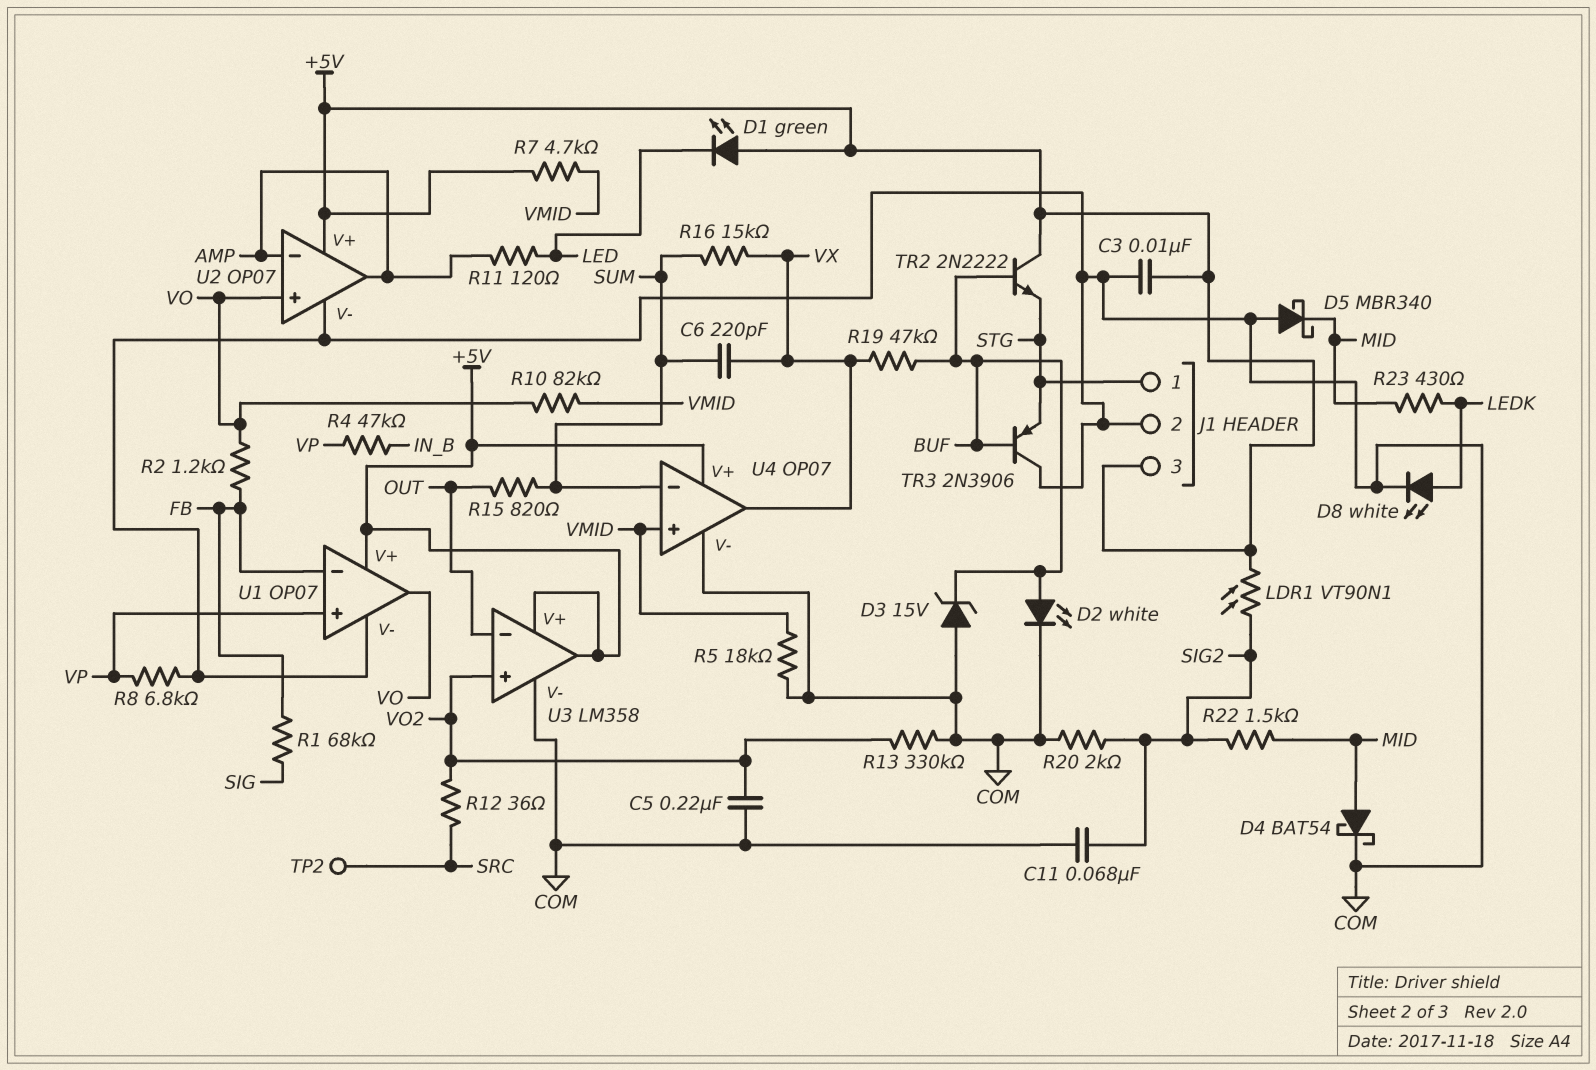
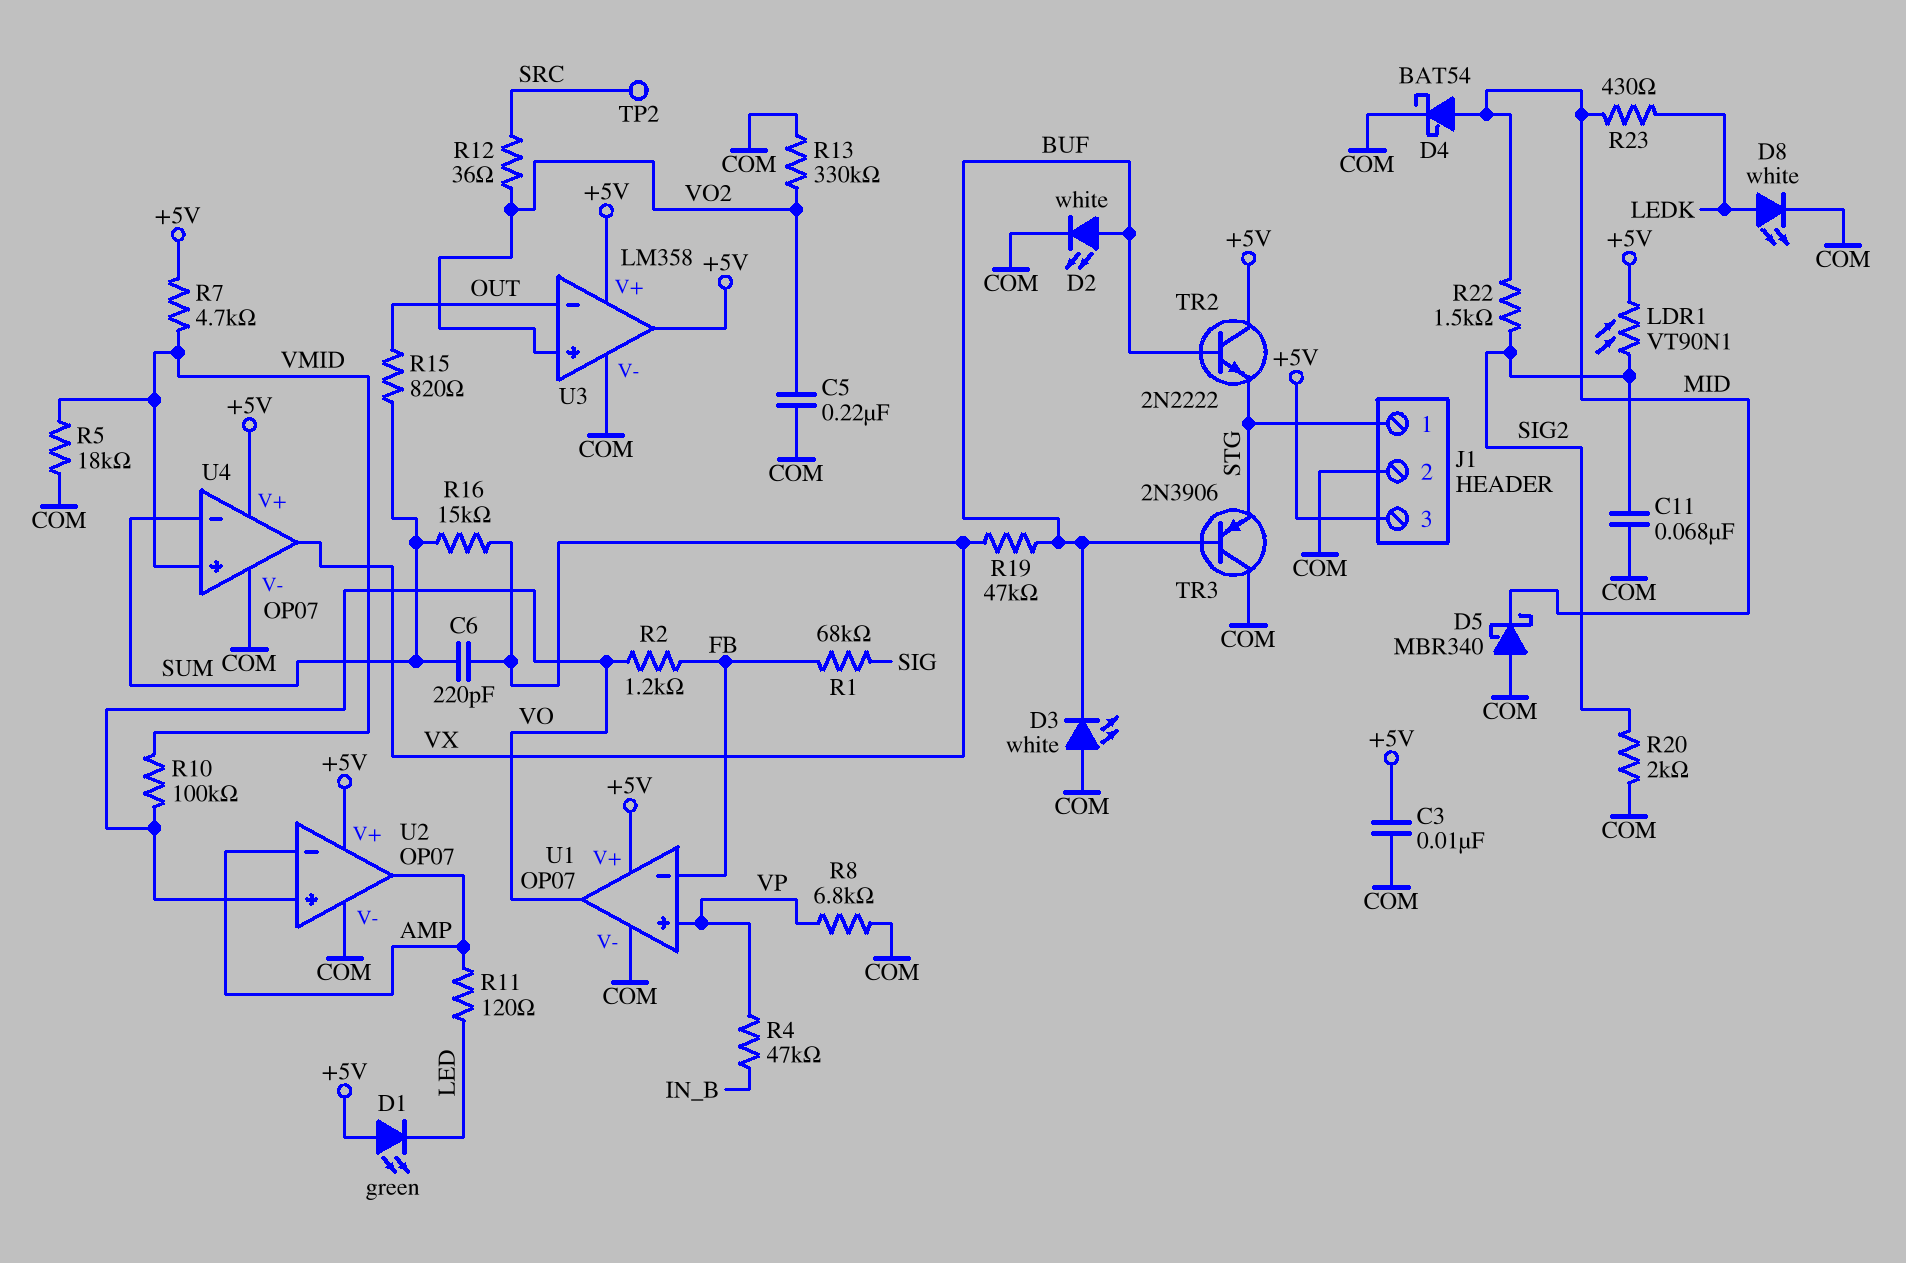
D3: zener 15V (A COM, K BUF) -> LED white (A COM, K BUF)
R10: 82k (VMID, VO) -> 100k (VMID, VO)

